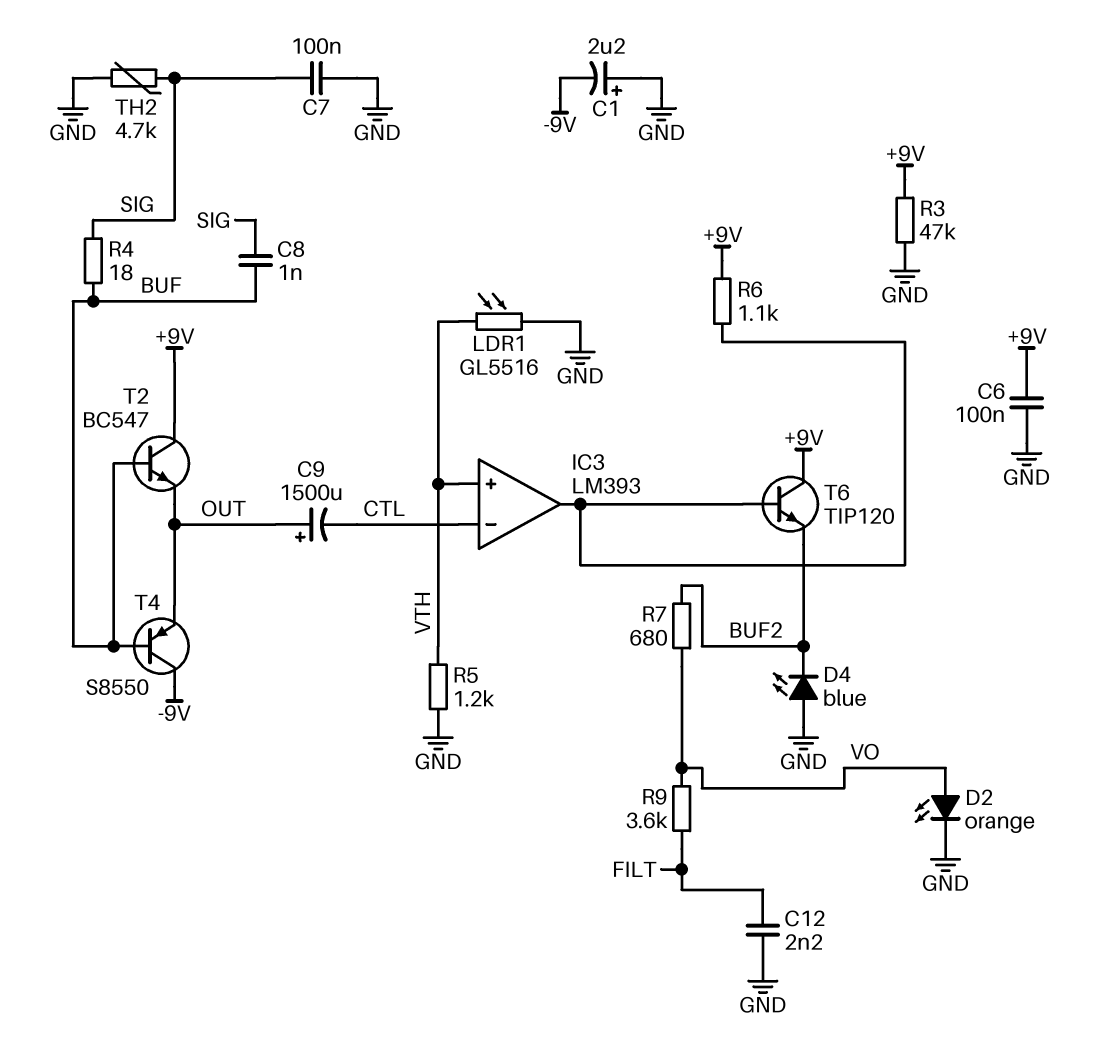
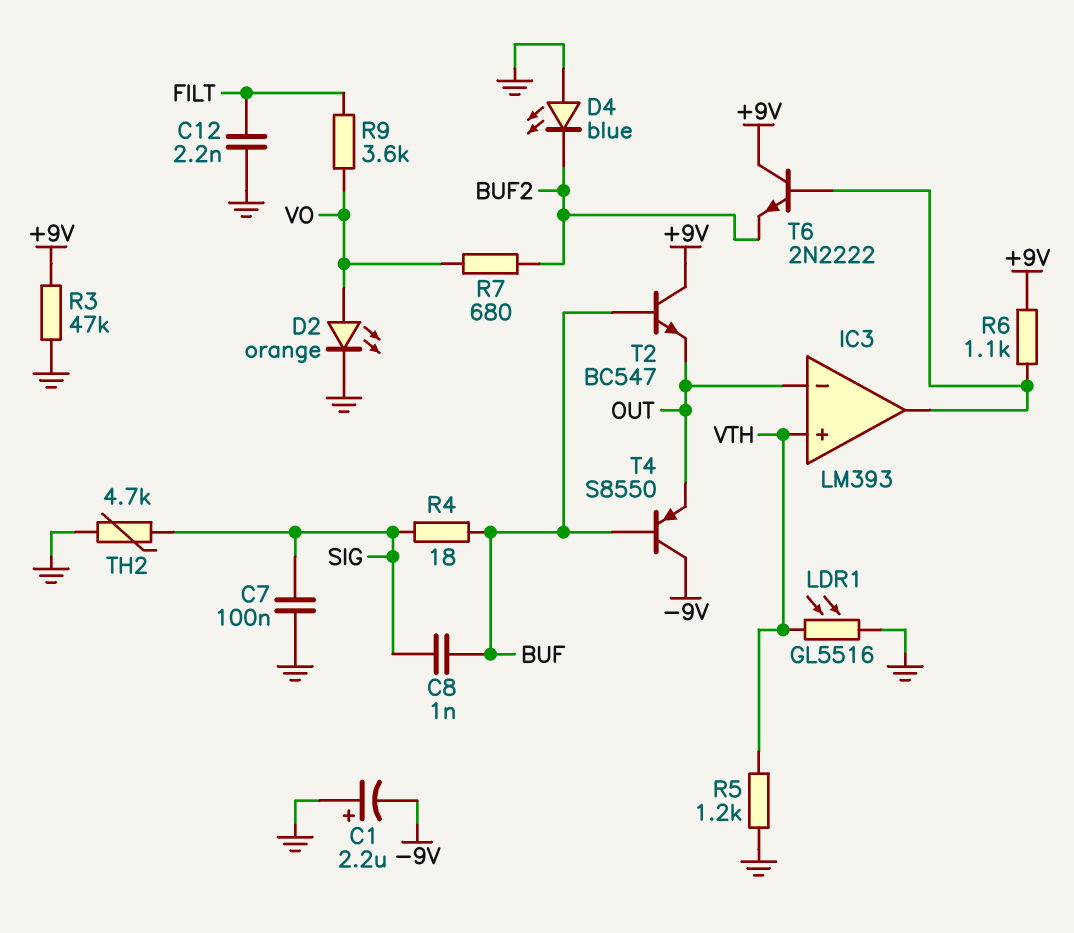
C6: 100nF (+9V, GND) -> none
C9: 1500uF (plus OUT, minus CTL) -> none
IC3 pin in-: CTL -> OUT
T6: NPN TIP120 (B IC3/out, C +9V, E BUF2) -> NPN 2N2222 (B IC3/out, C +9V, E BUF2)

